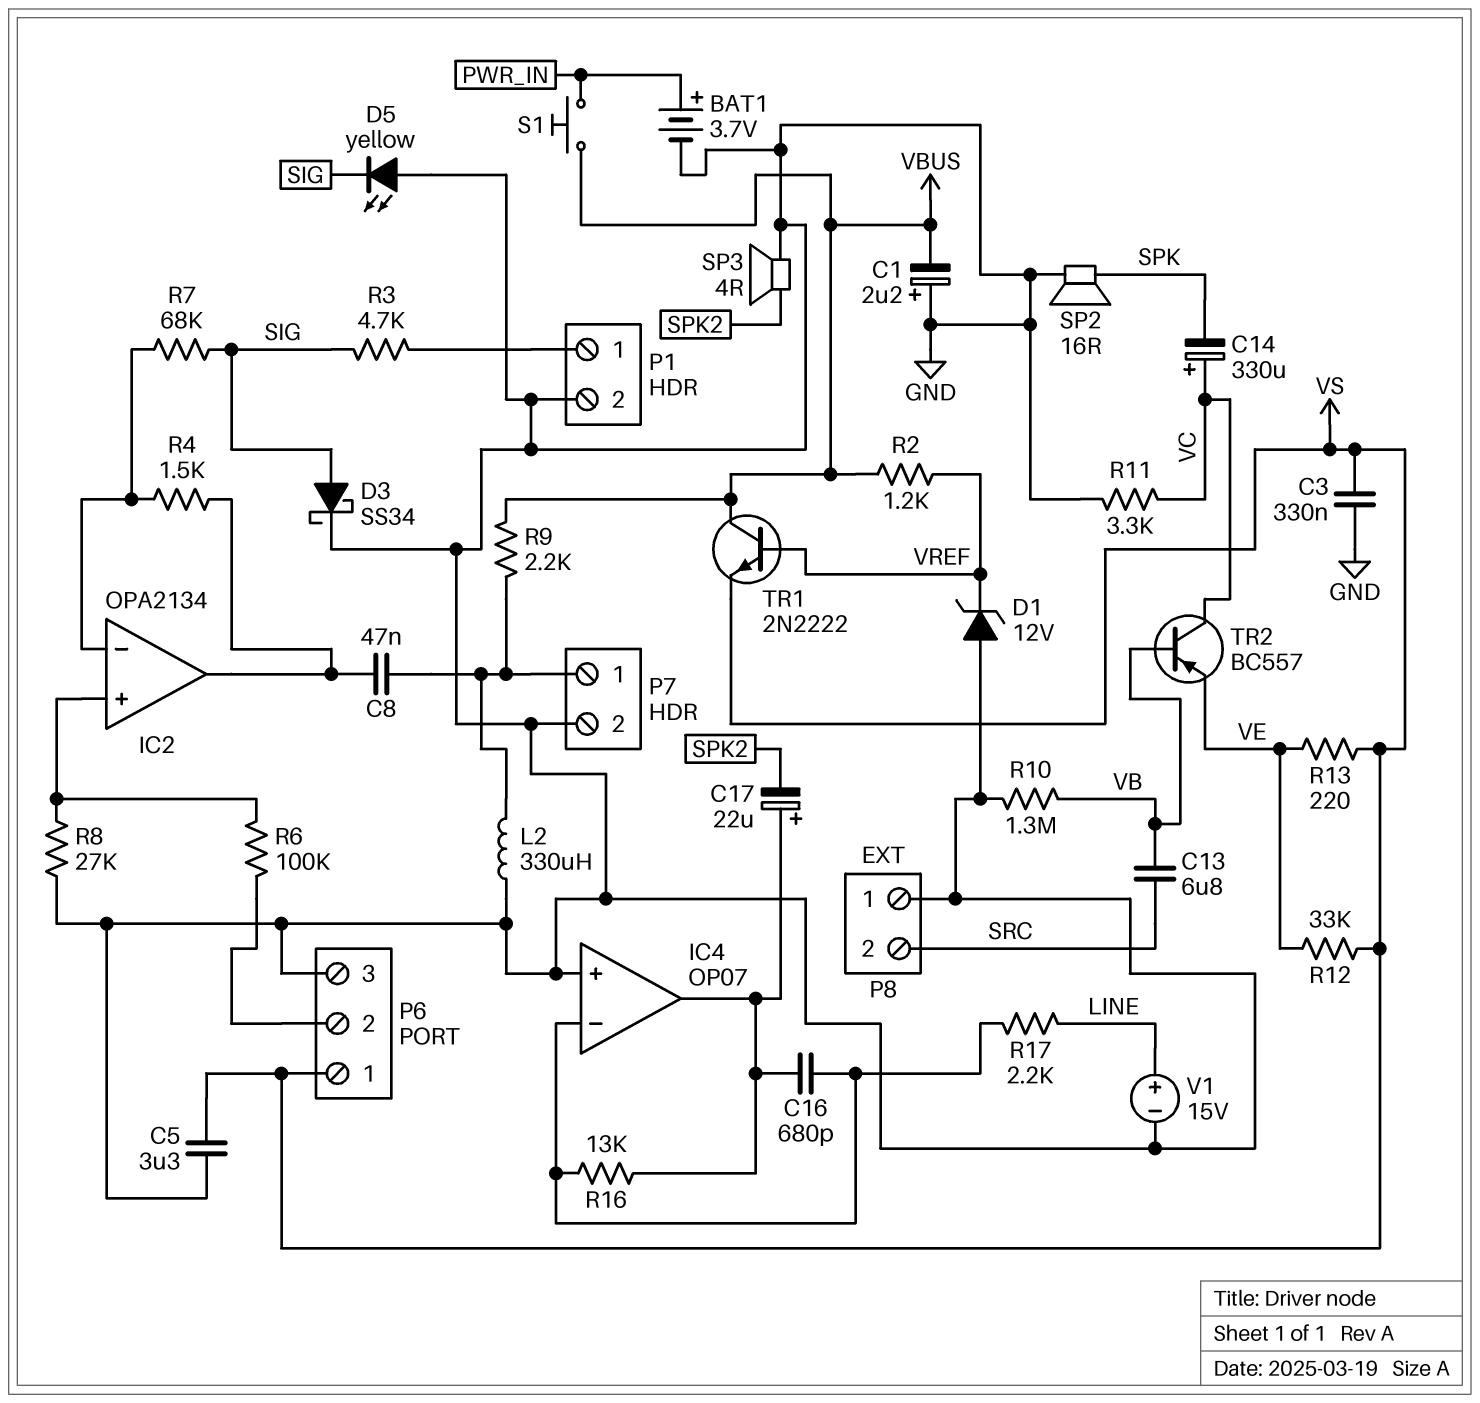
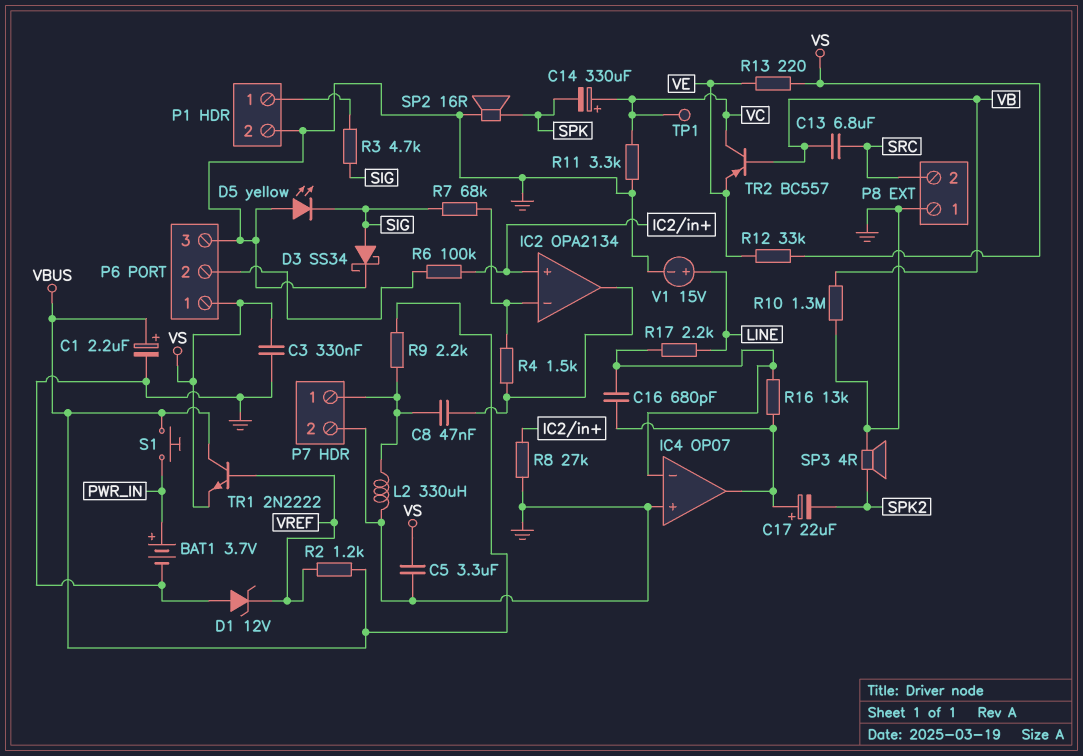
C1: 2.2uF (plus GND, minus VBUS) -> 2.2uF (plus VBUS, minus GND)
TP1: none -> test point (VC)

